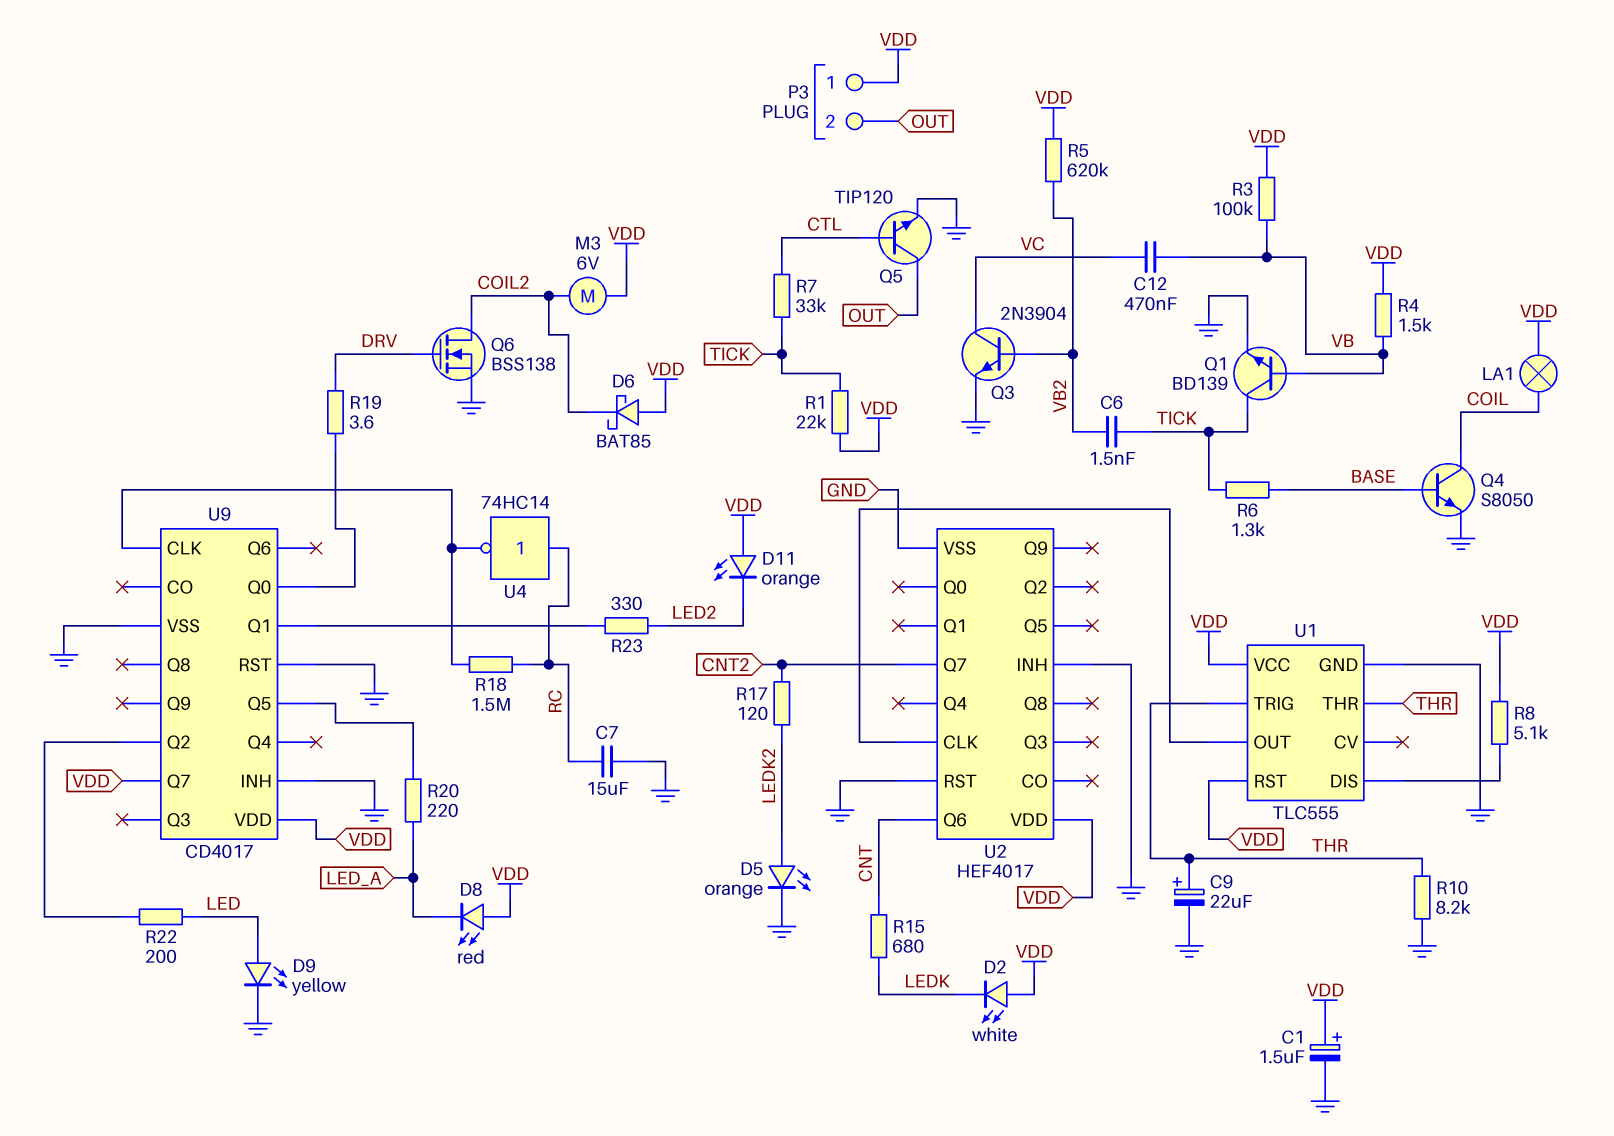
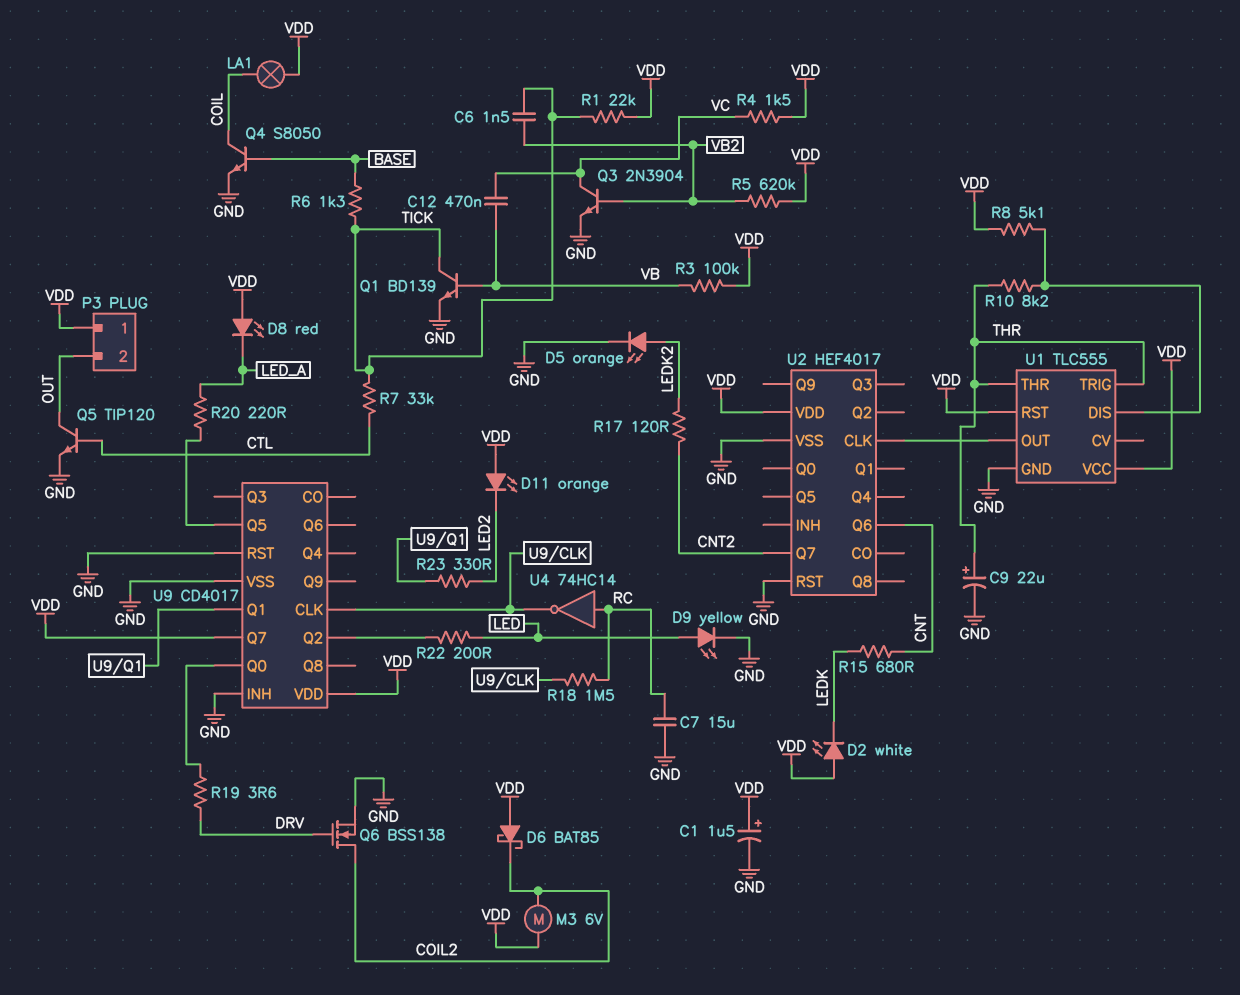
R4: 1.5k (VB, VDD) -> 1.5k (VC, VDD)
R10: 8.2k (GND, THR) -> 8.2k (THR, U1/DIS)
U2 pin INH: GND -> none

